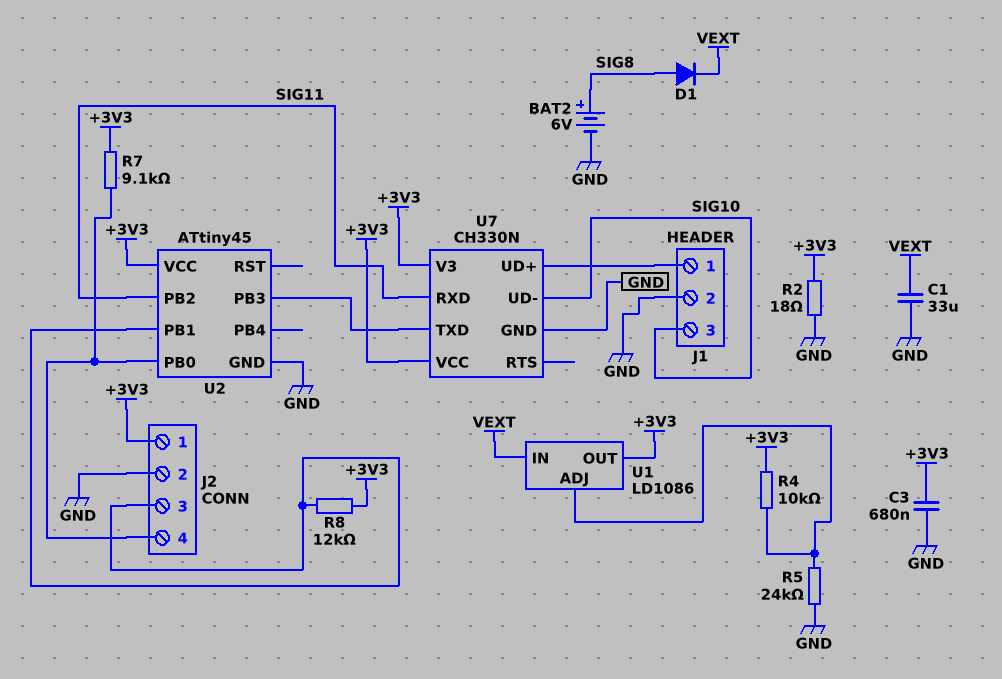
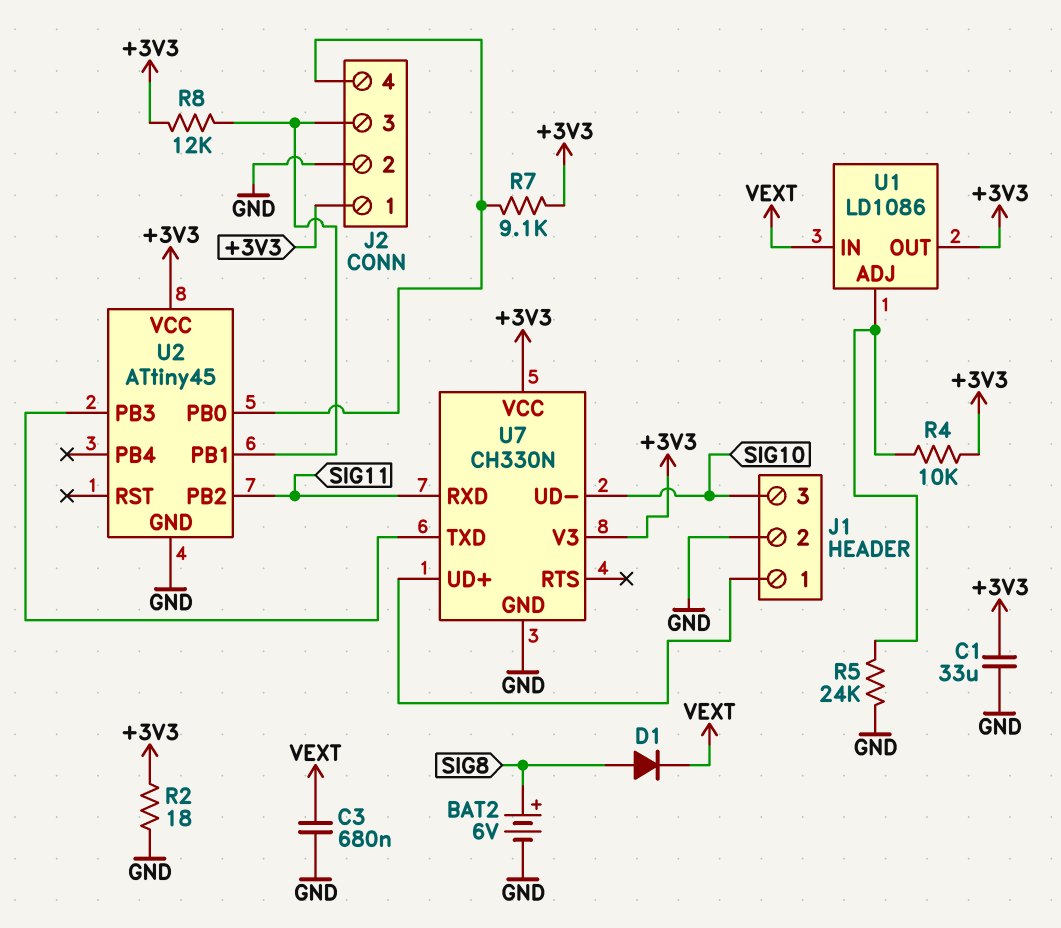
C1: 33uF (GND, VEXT) -> 33uF (+3V3, GND)
C3: 680nF (+3V3, GND) -> 680nF (GND, VEXT)

